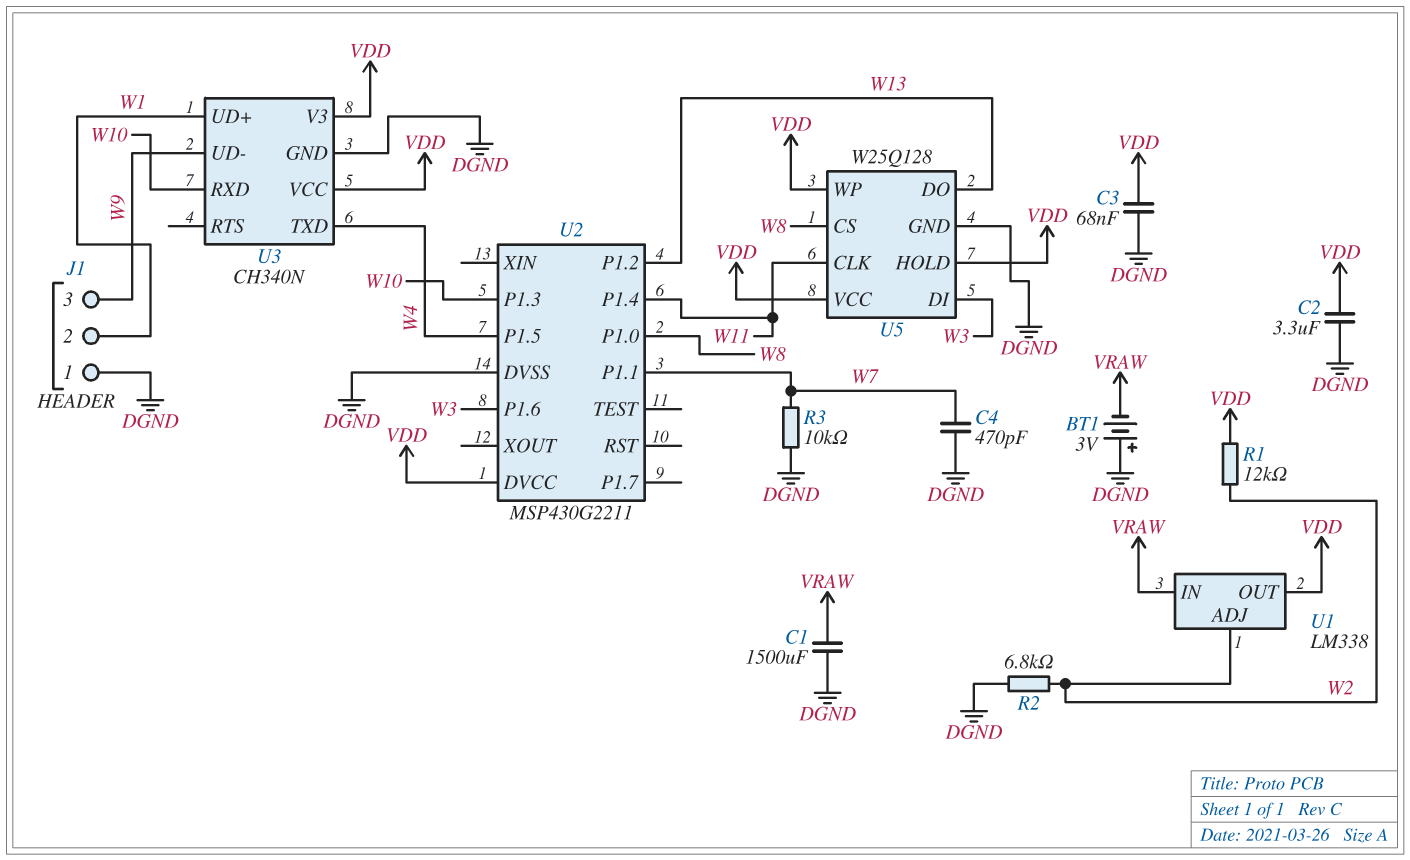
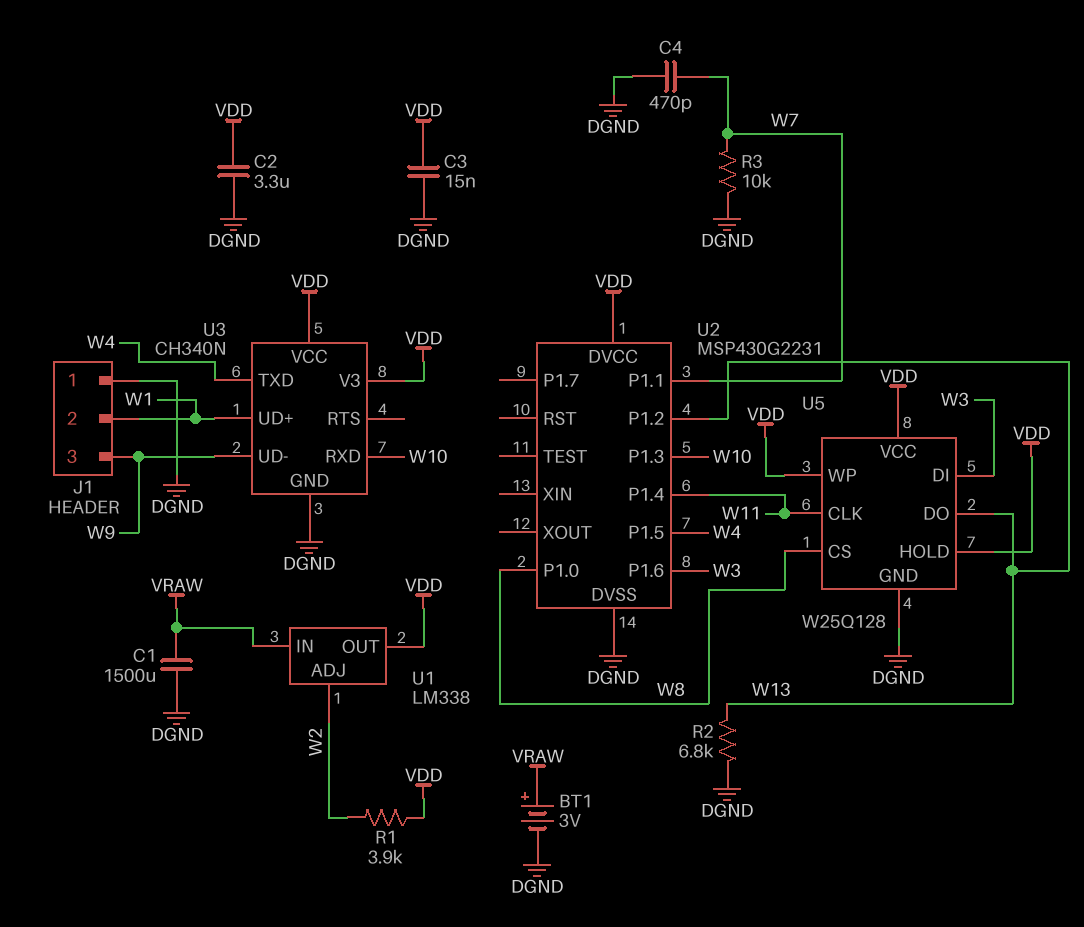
BT1: 3V (plus DGND, minus VRAW) -> 3V (plus VRAW, minus DGND)
C3: 68nF (DGND, VDD) -> 15nF (DGND, VDD)
R1: 12k (VDD, W2) -> 3.9k (VDD, W2)
R2: 6.8k (DGND, W2) -> 6.8k (DGND, W13)
U2: MSP430G2211 -> MSP430G2231

